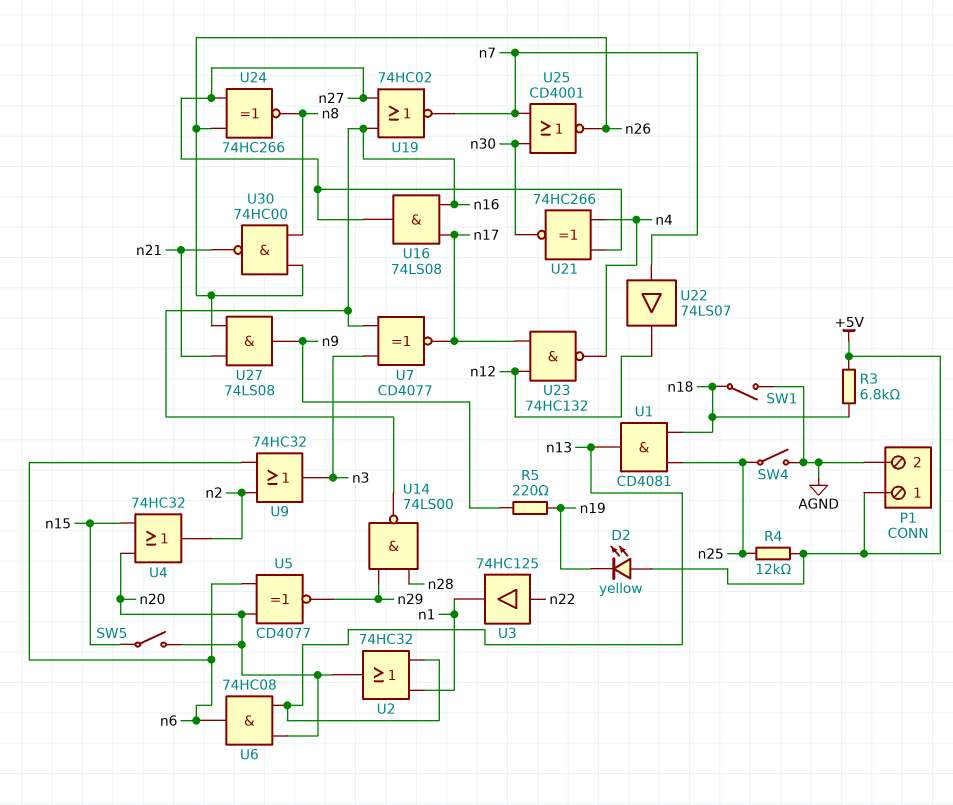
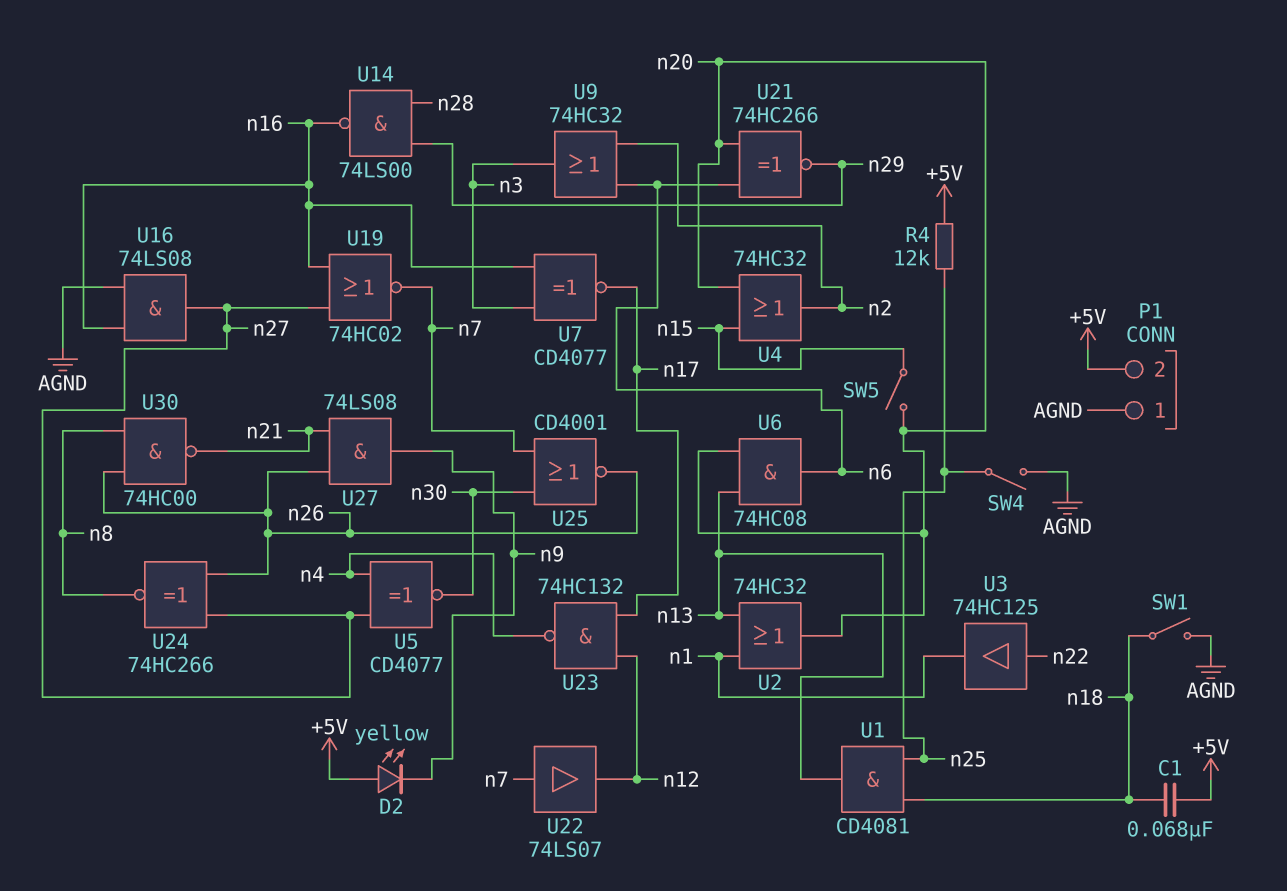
C1: none -> 68nF (+5V, n18)
D2: LED yellow (A +5V, K n19) -> LED yellow (A +5V, K n9)
P1 pin 1: +5V -> AGND
P1 pin 2: AGND -> +5V
R3: 6.8k (+5V, n18) -> none
R5: 220 (n9, n19) -> none
U5: XNOR CD4077 (in n6, in n20, out n29) -> XNOR CD4077 (in n4, in n27, out n30)
U16: AND 74LS08 (in n16, in n17, out n27) -> AND 74LS08 (in AGND, in n16, out n27)
U21: XNOR 74HC266 (in n4, in n27, out n30) -> XNOR 74HC266 (in n6, in n20, out n29)

